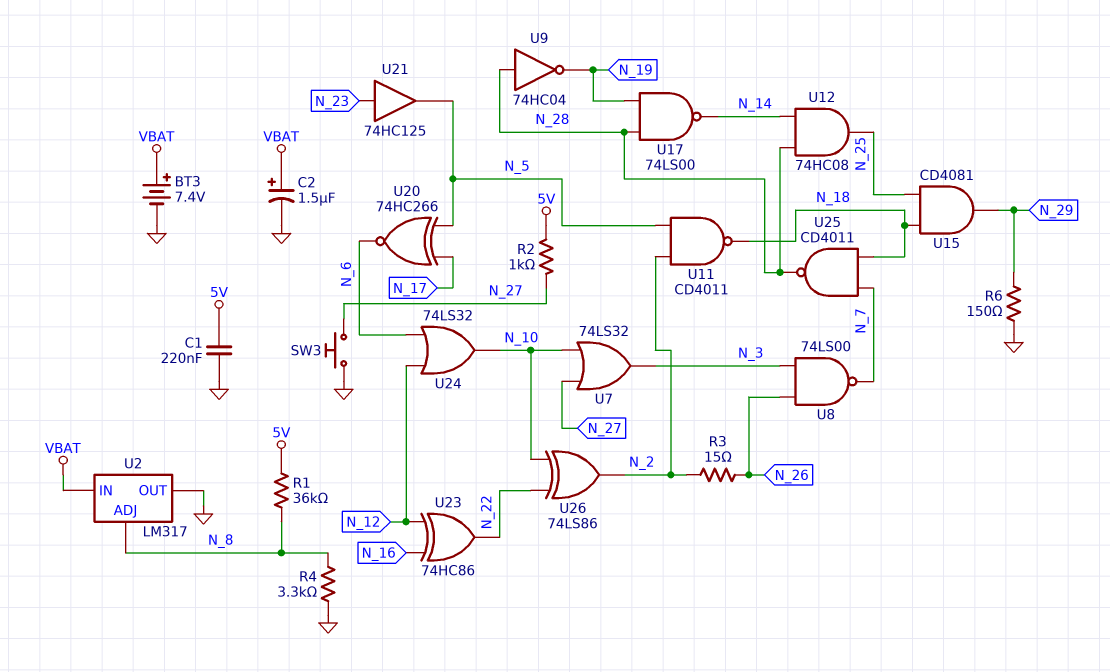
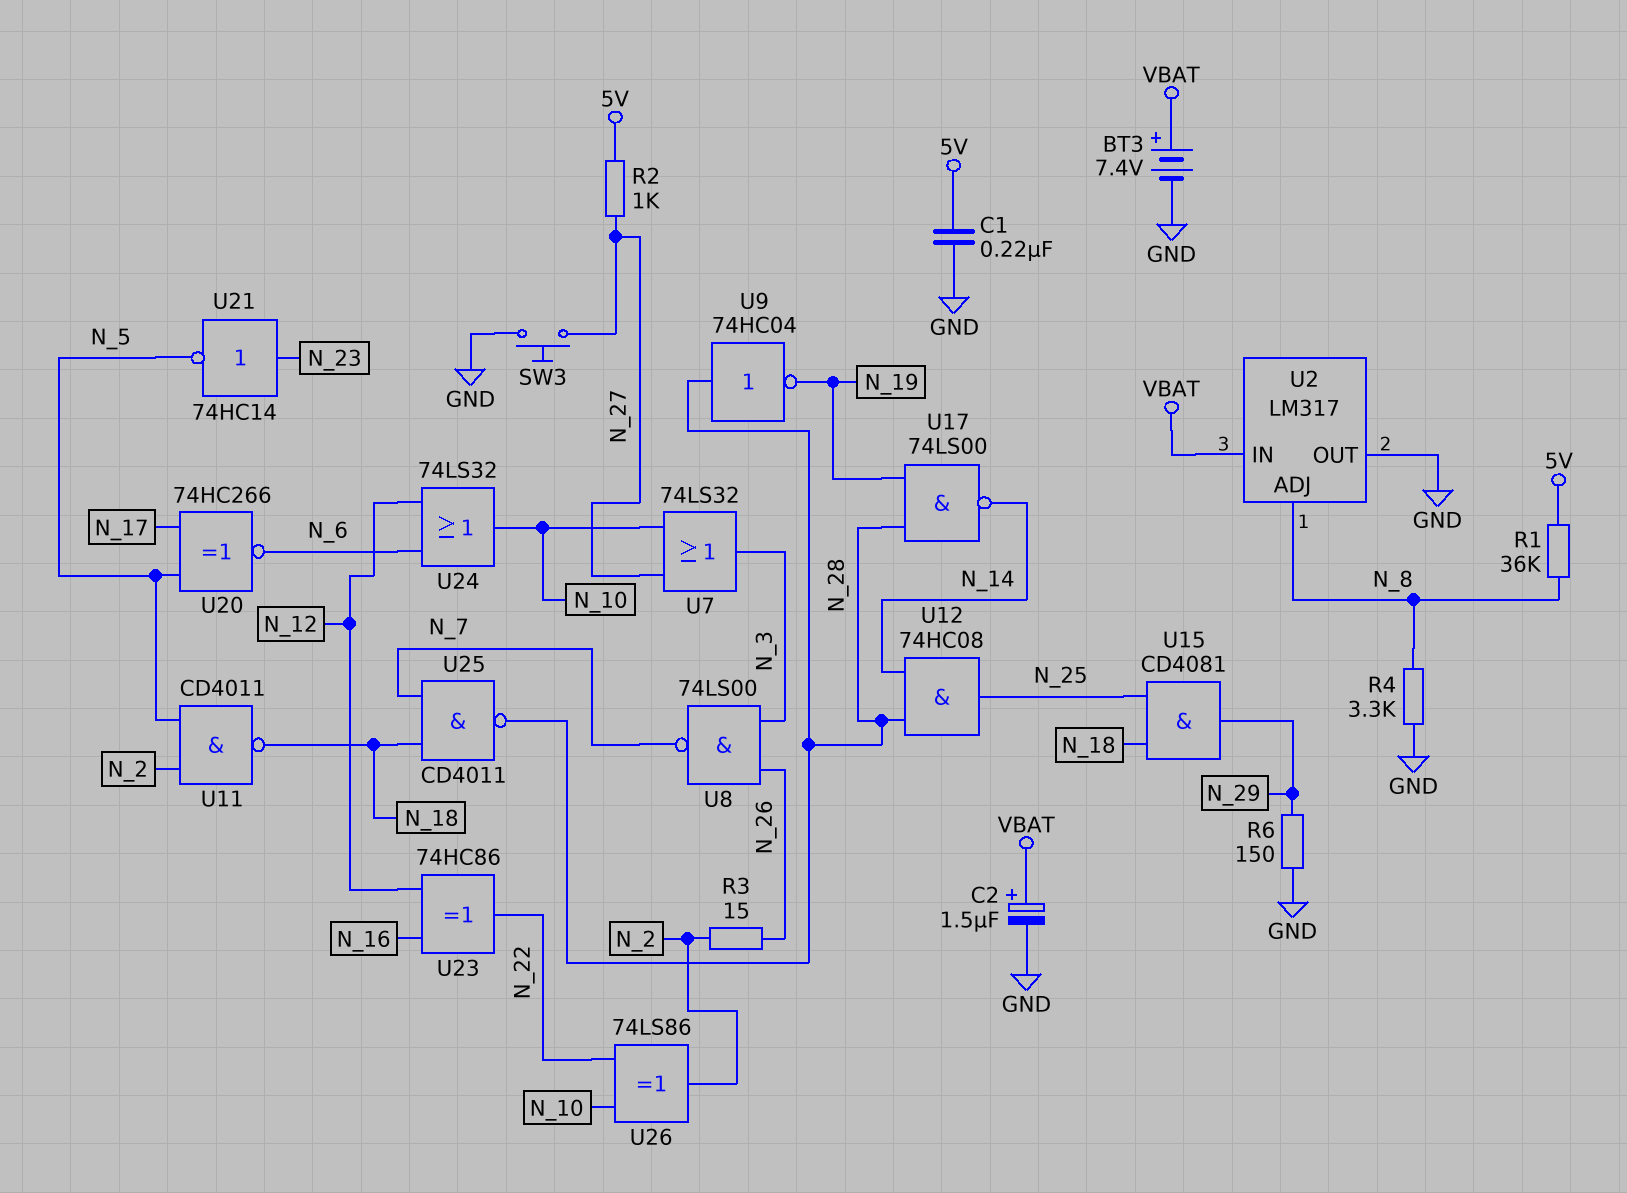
U21: buffer 74HC125 (in N_23, out N_5) -> NOT 74HC14 (in N_23, out N_5)

